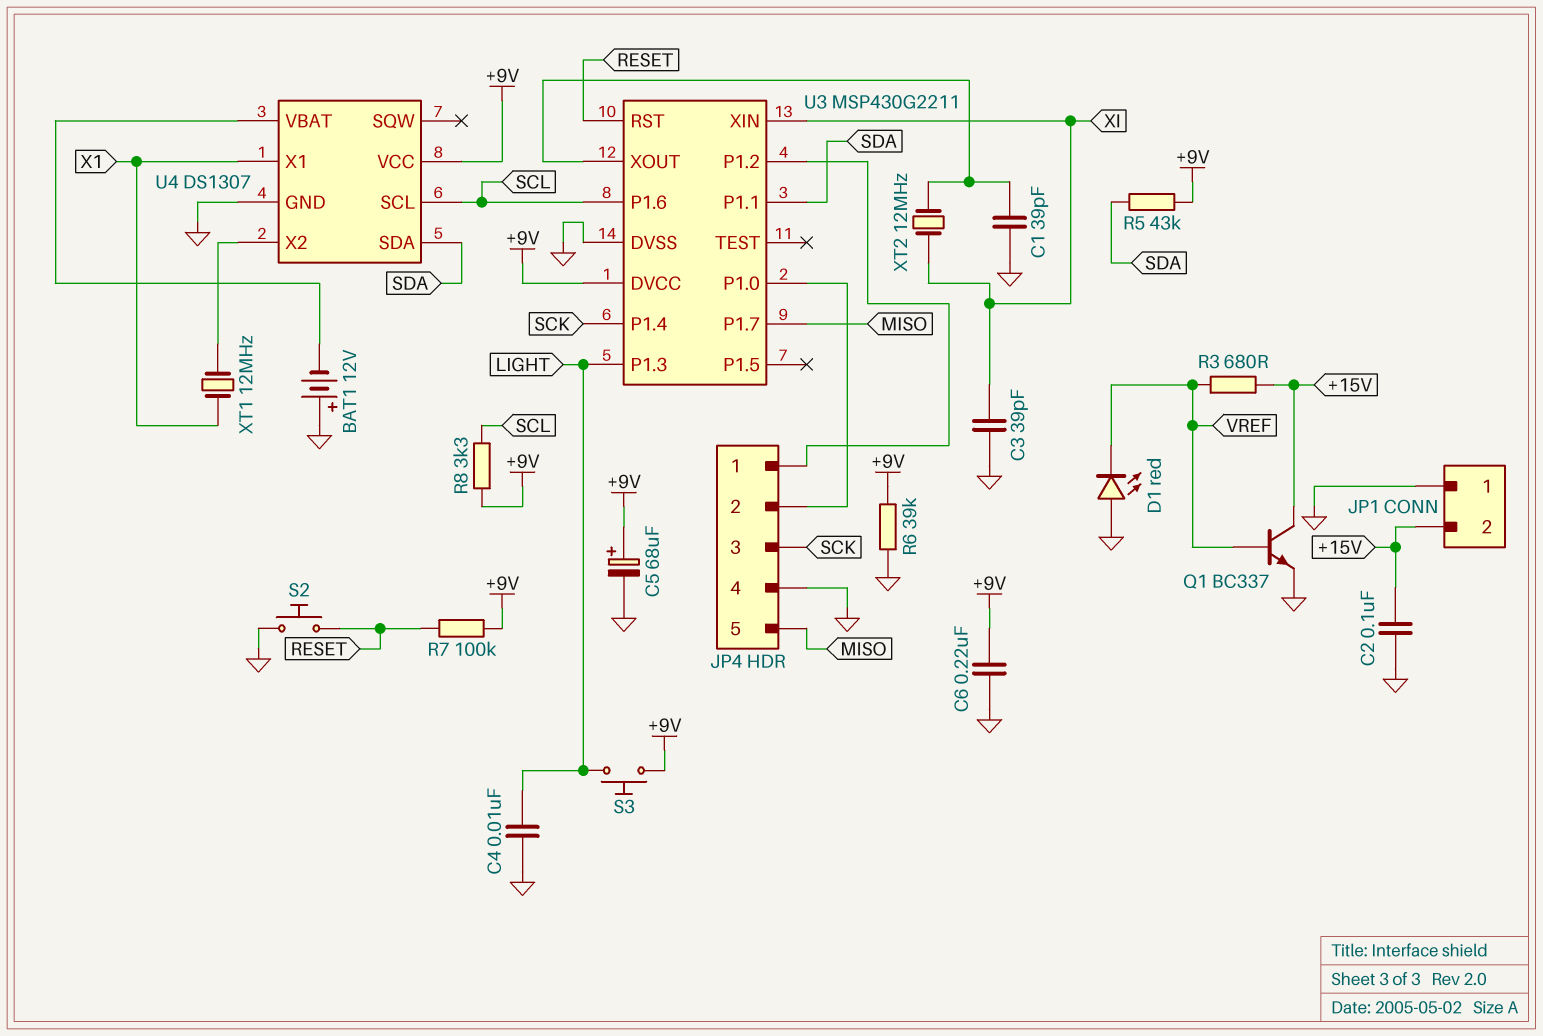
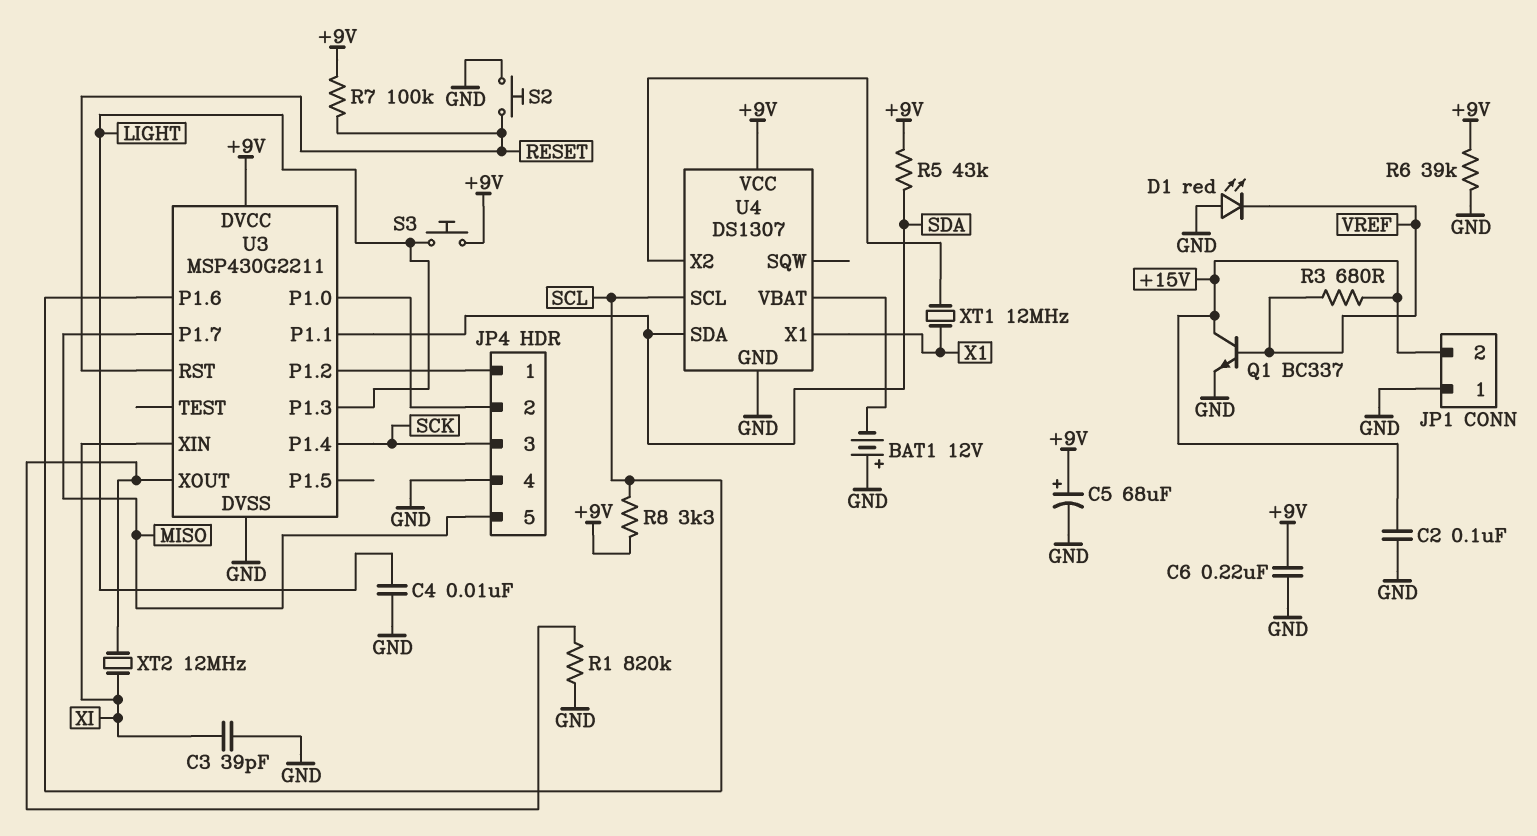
C1: 39pF (GND, U3/XOUT) -> none
R1: none -> 820k (GND, U3/XOUT)

